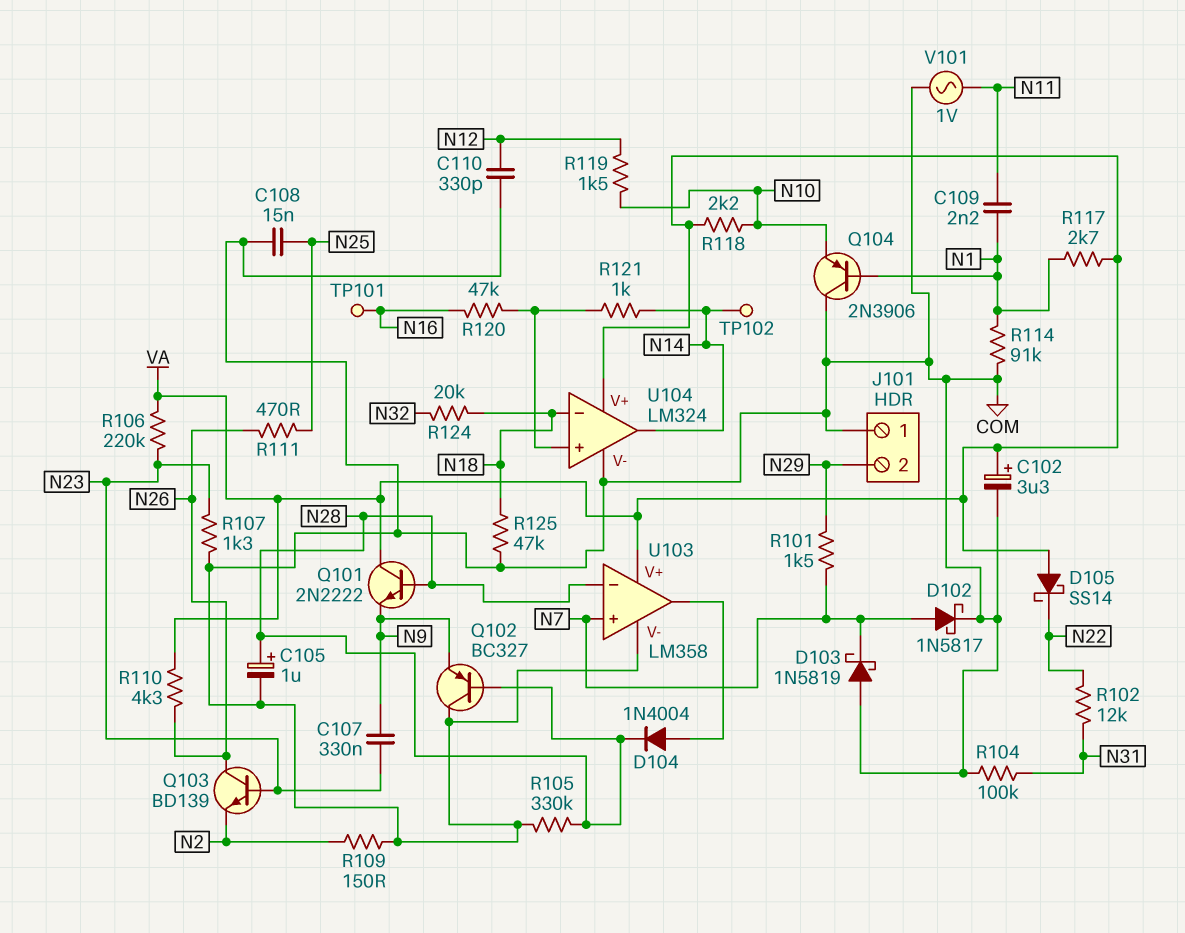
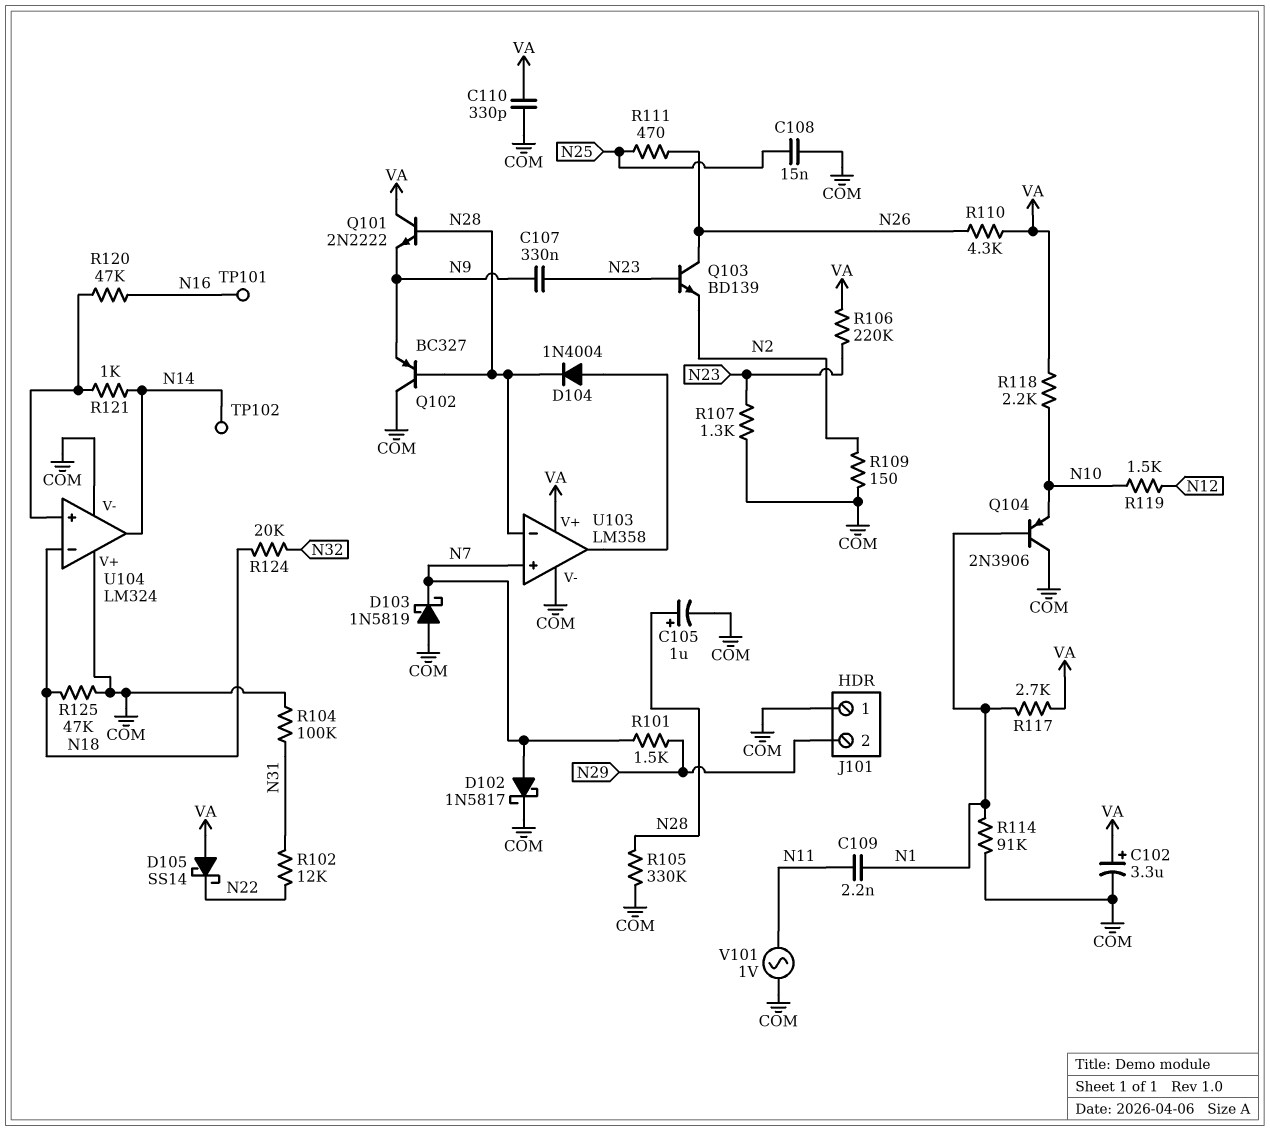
C110: 330pF (COM, N12) -> 330pF (COM, VA)
U104 pin V+: VA -> COM

